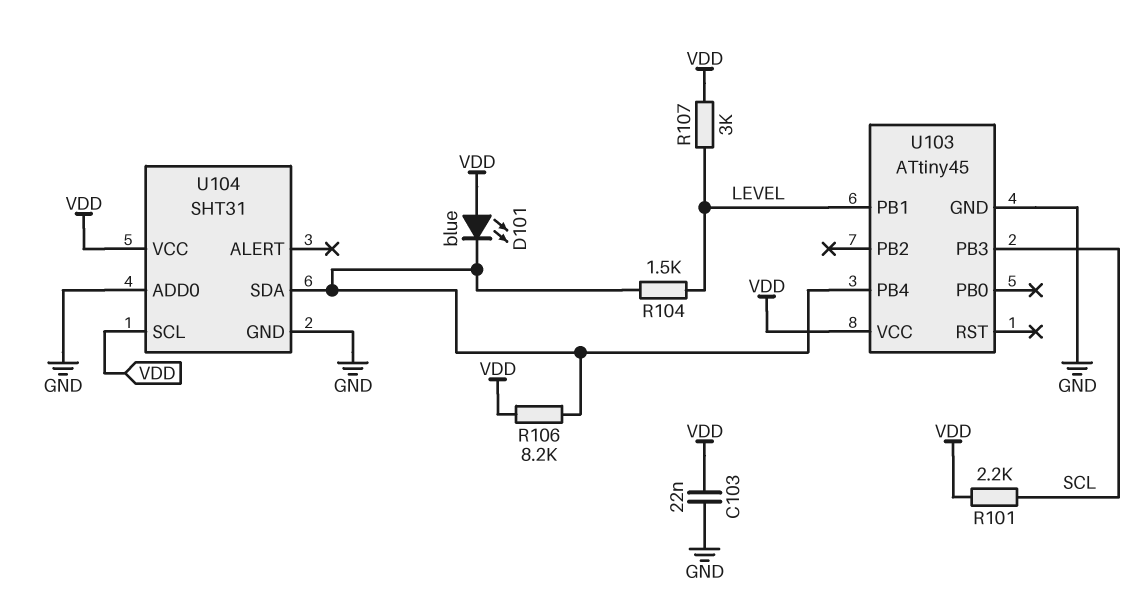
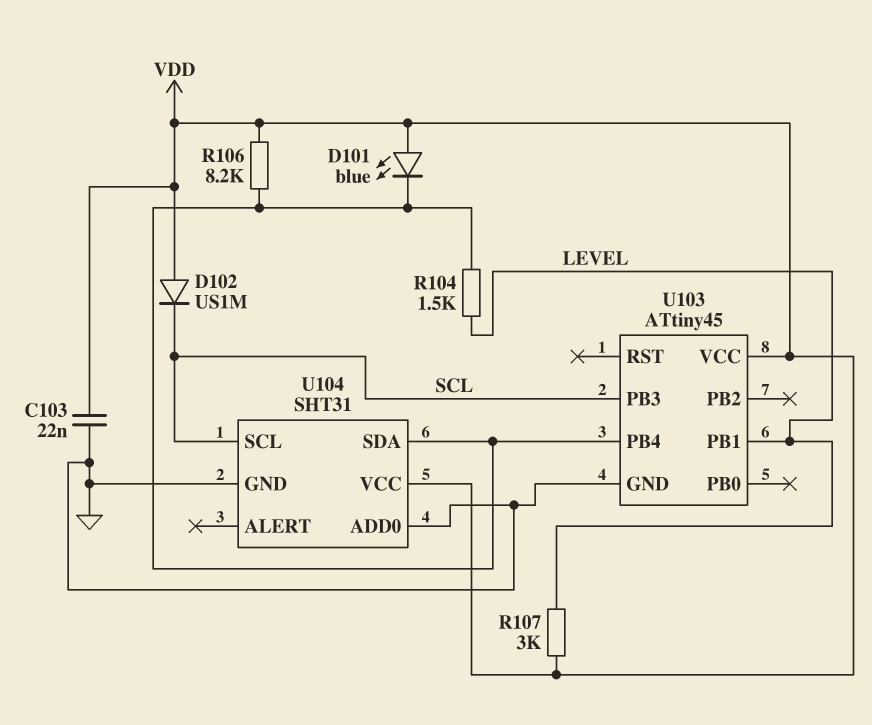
D102: none -> diode US1M (A VDD, K SCL)
R101: 2.2k (SCL, VDD) -> none
U104 pin SCL: VDD -> SCL

